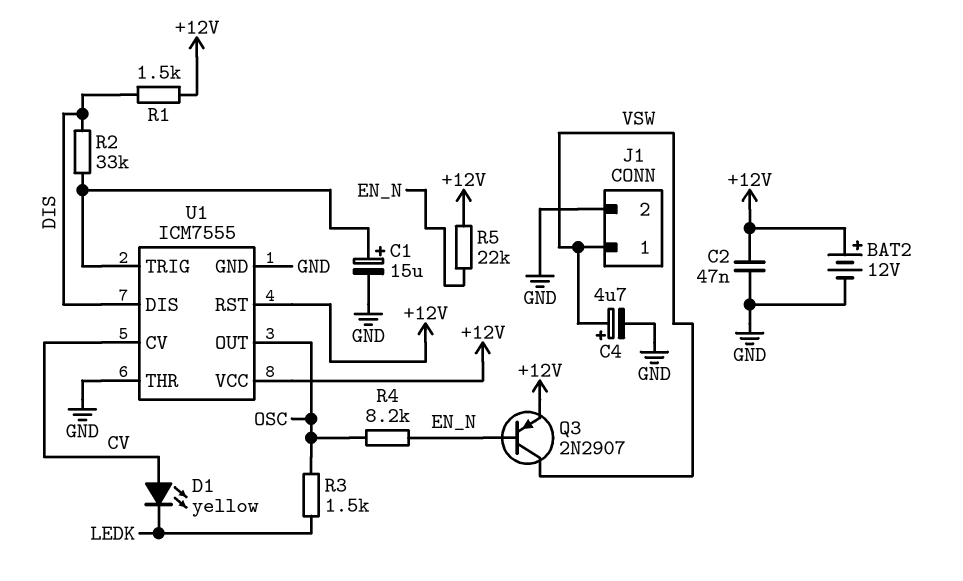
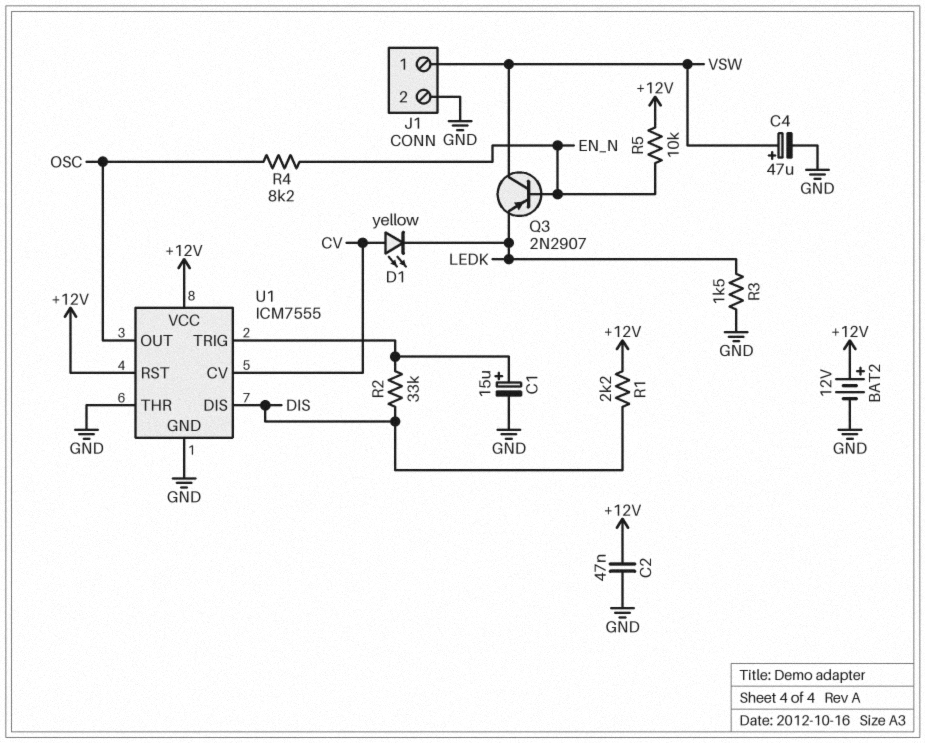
C4: 4.7uF (plus VSW, minus GND) -> 47uF (plus VSW, minus GND)
Q3: PNP 2N2907 (B EN_N, C VSW, E +12V) -> PNP 2N2907 (B EN_N, C VSW, E LEDK)
R1: 1.5k (+12V, DIS) -> 2.2k (+12V, DIS)
R3: 1.5k (LEDK, OSC) -> 1.5k (GND, LEDK)
R5: 22k (+12V, EN_N) -> 10k (+12V, EN_N)

